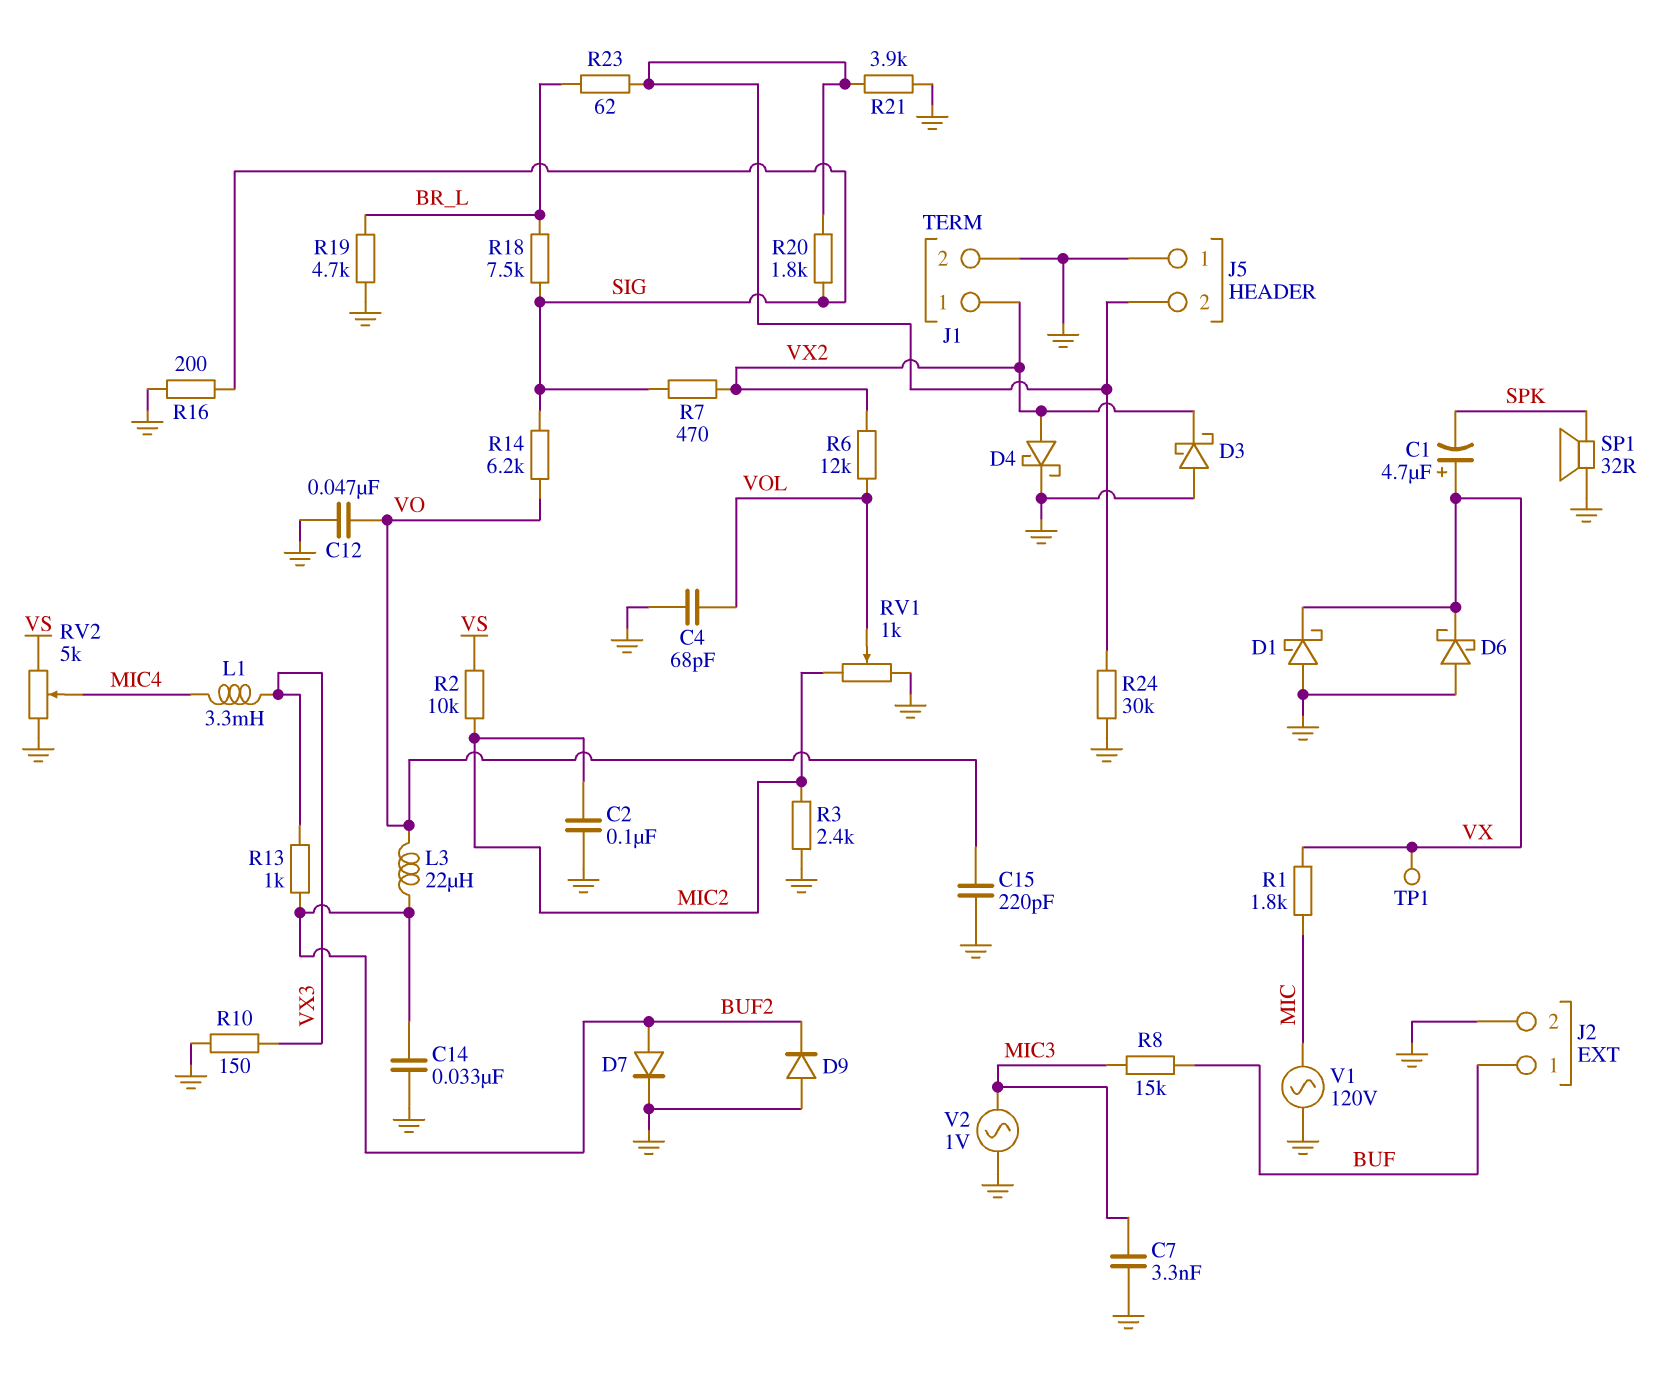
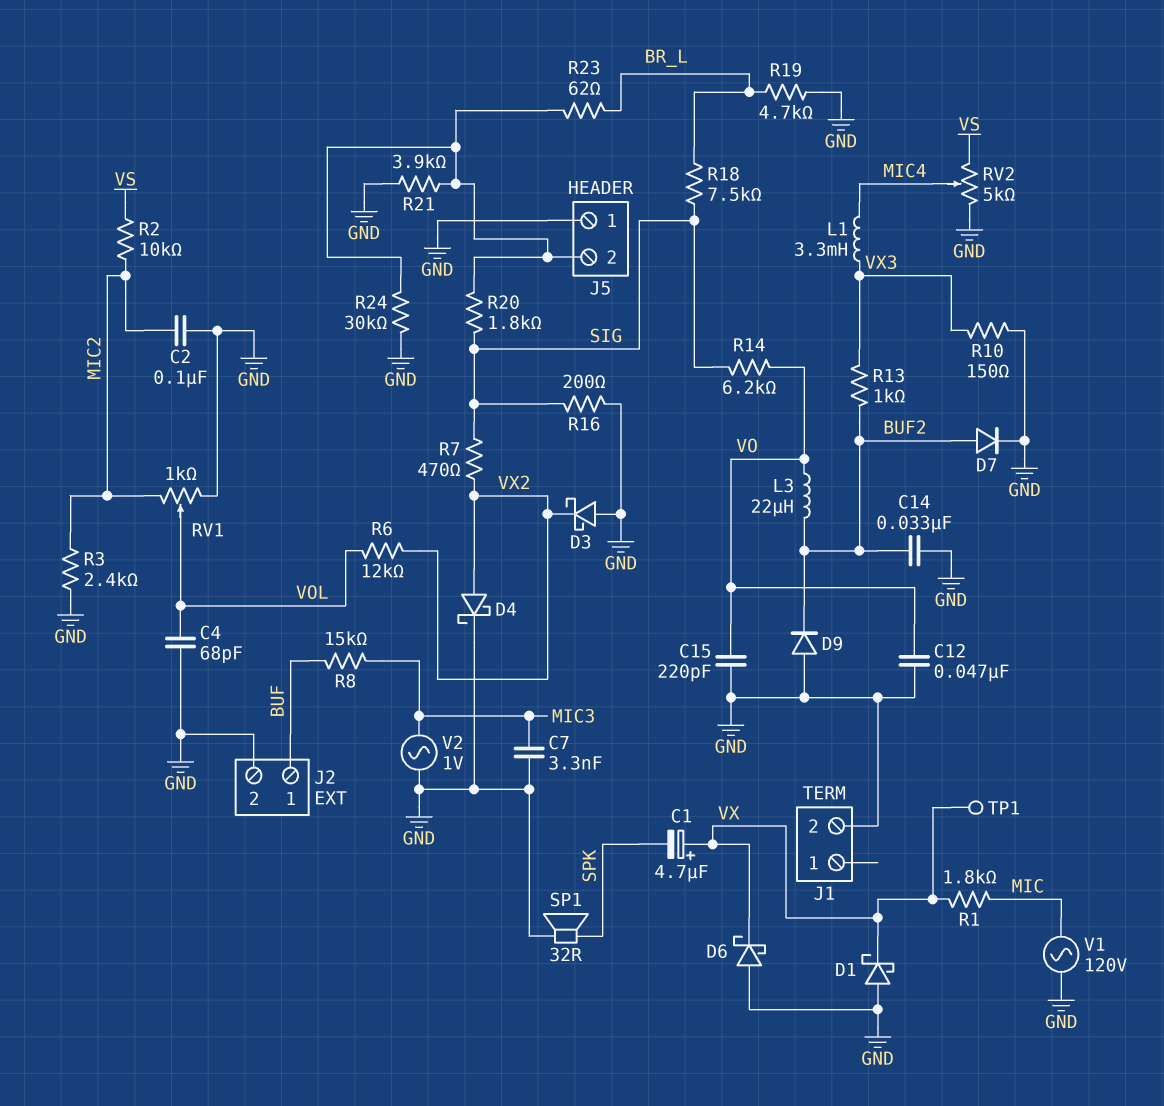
J1 pin 1: VX2 -> none

